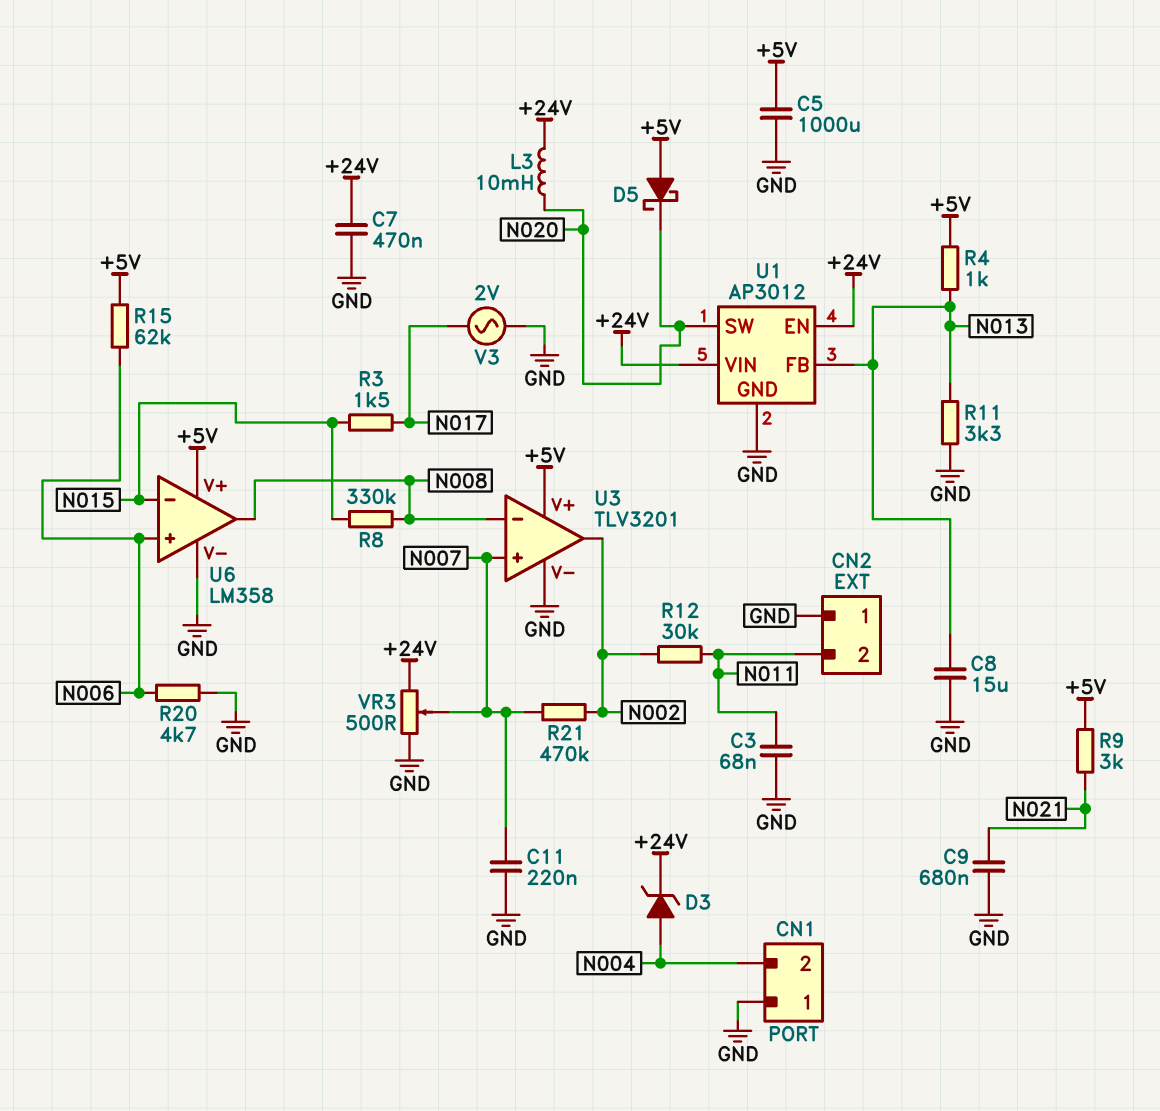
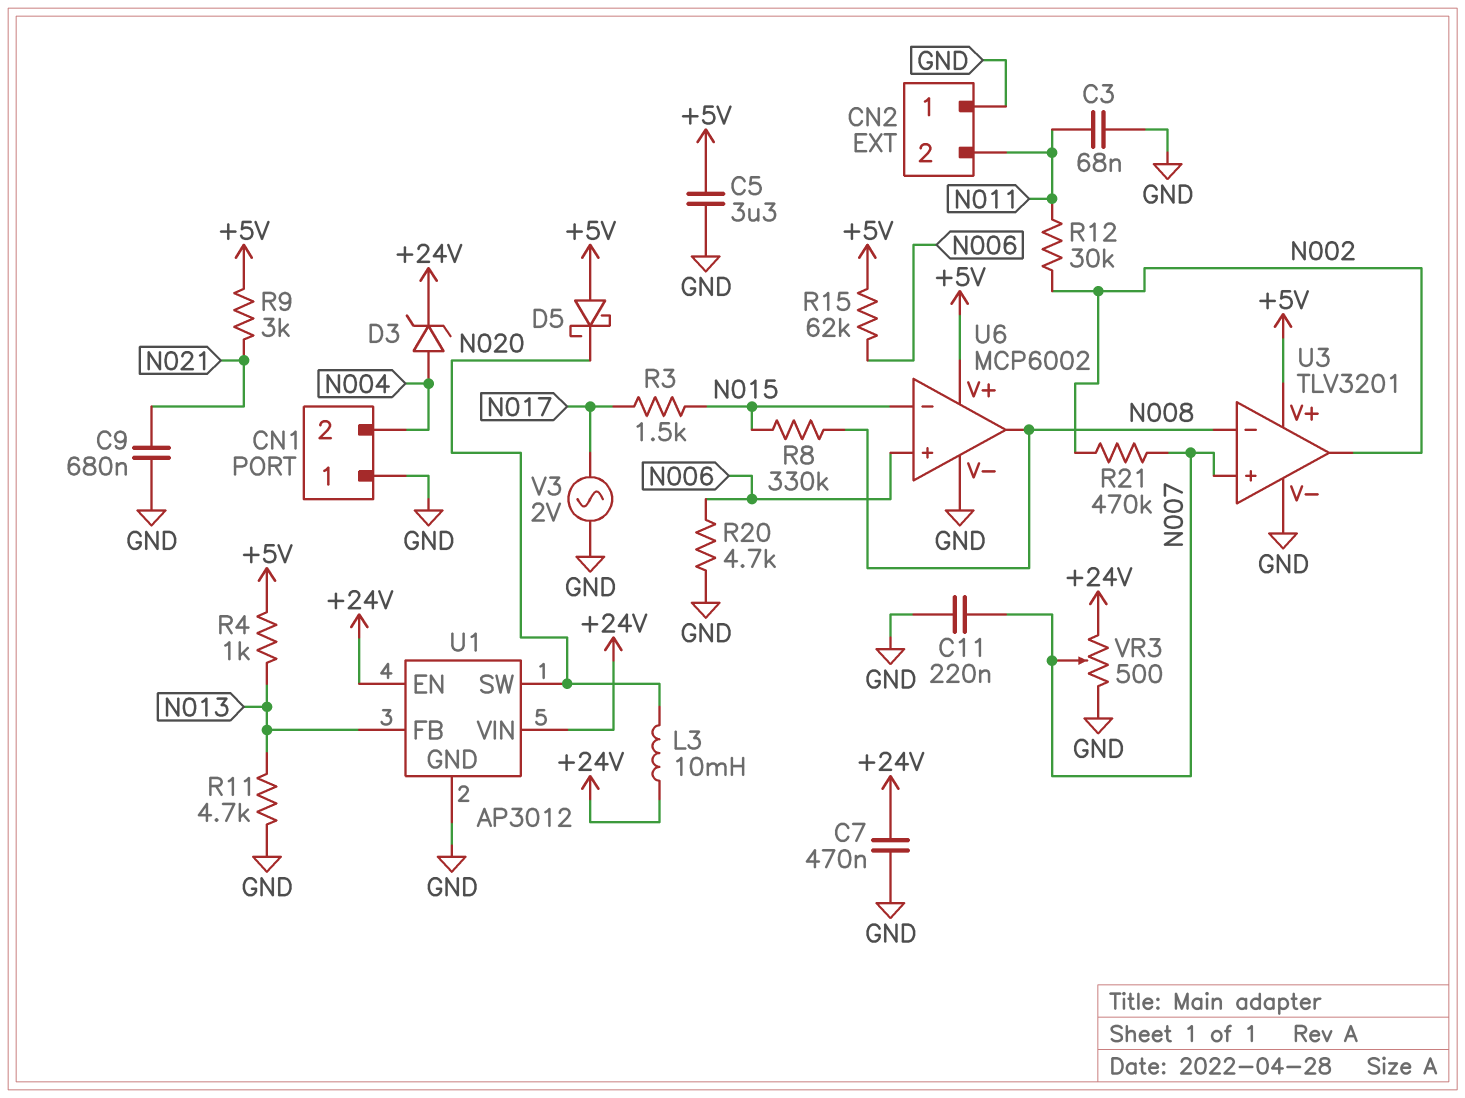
C5: 1000uF (+5V, GND) -> 3.3uF (+5V, GND)
C8: 15uF (GND, N013) -> none
R11: 3.3k (GND, N013) -> 4.7k (GND, N013)
U6: LM358 -> MCP6002

